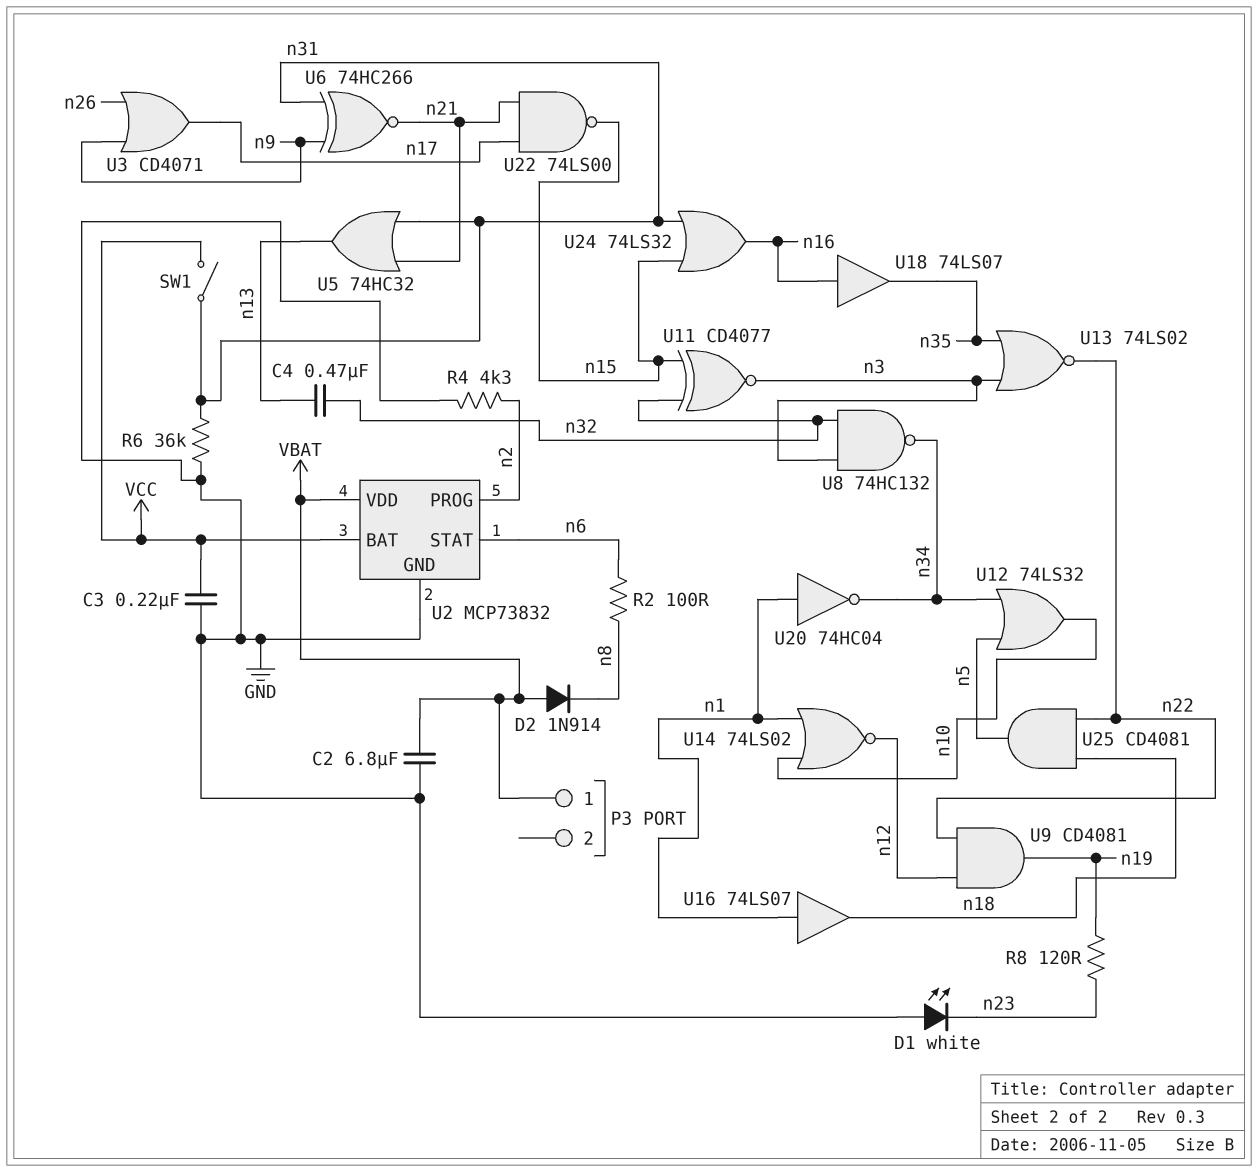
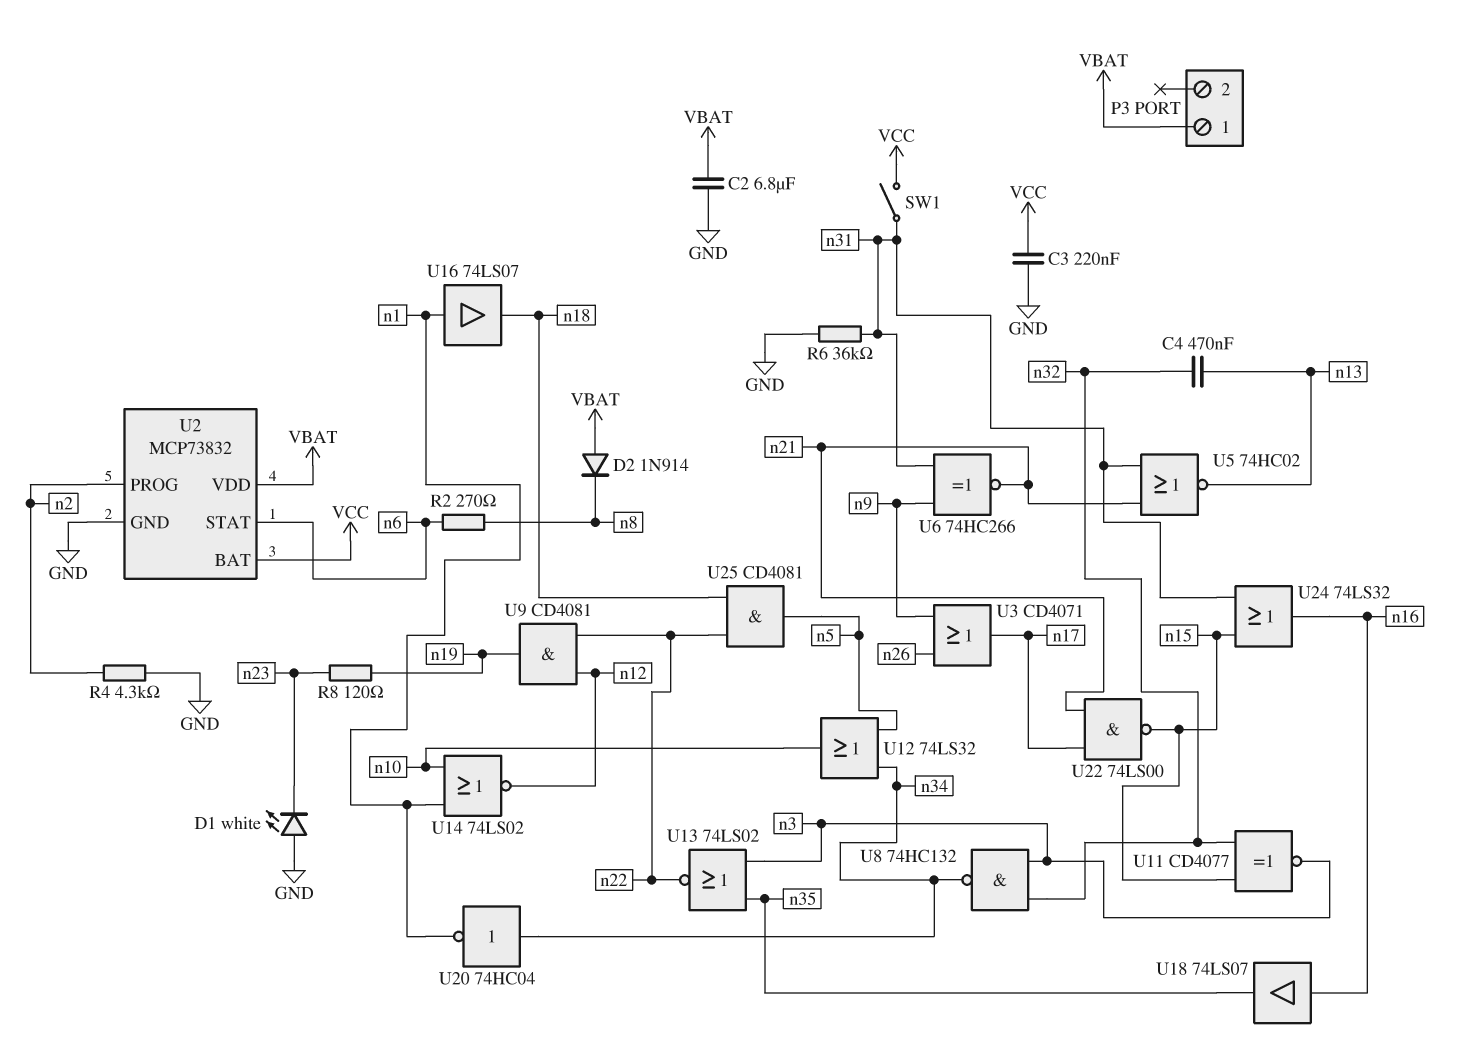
R2: 100 (n6, n8) -> 270 (n6, n8)
U5: OR 74HC32 (in n21, in n31, out n13) -> NOR 74HC02 (in n21, in n31, out n13)
U20: NOT 74HC04 (in n1, out n34) -> NOT 74HC04 (in n34, out n1)

